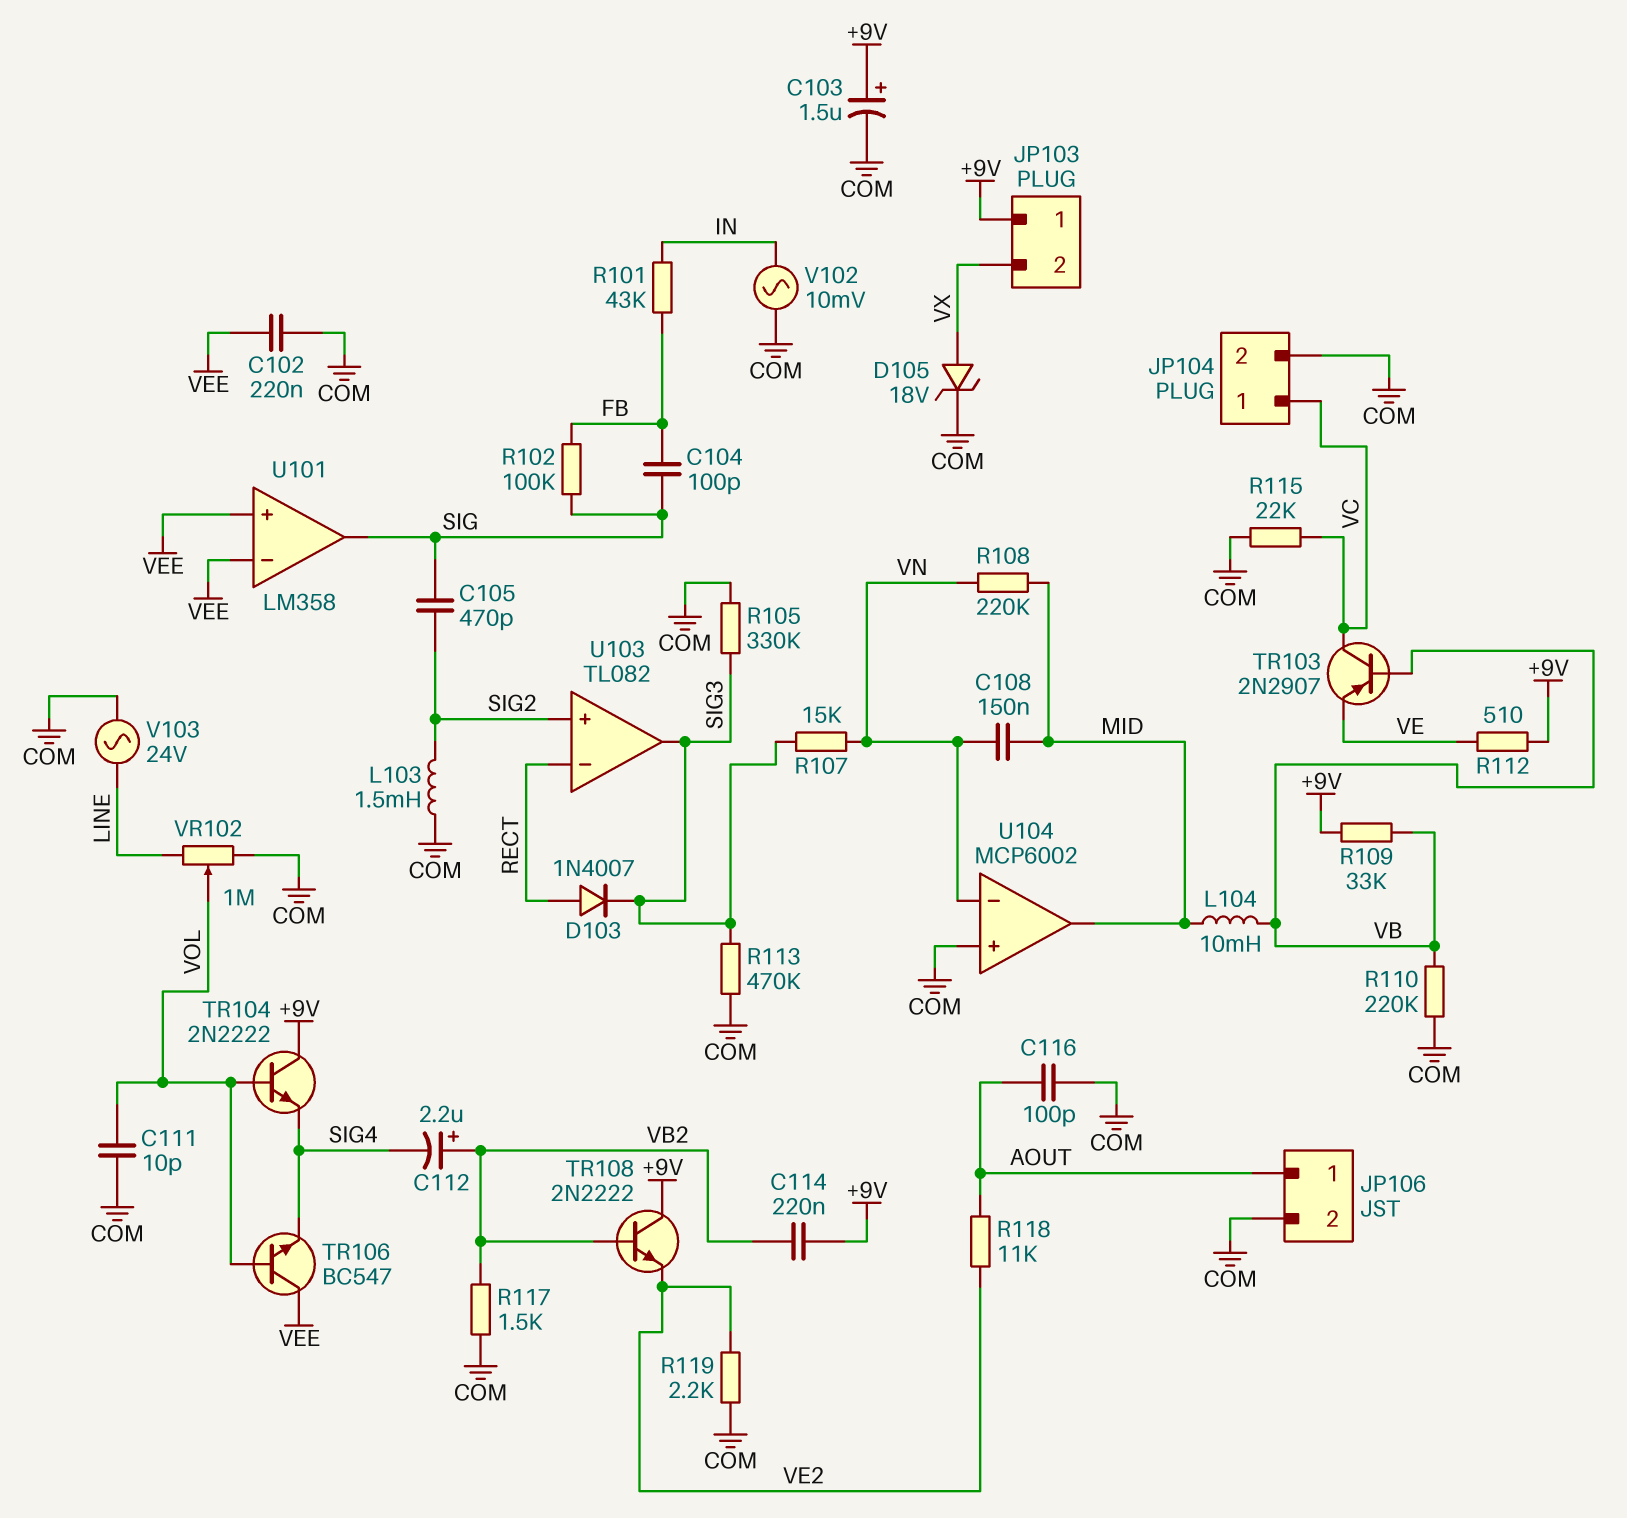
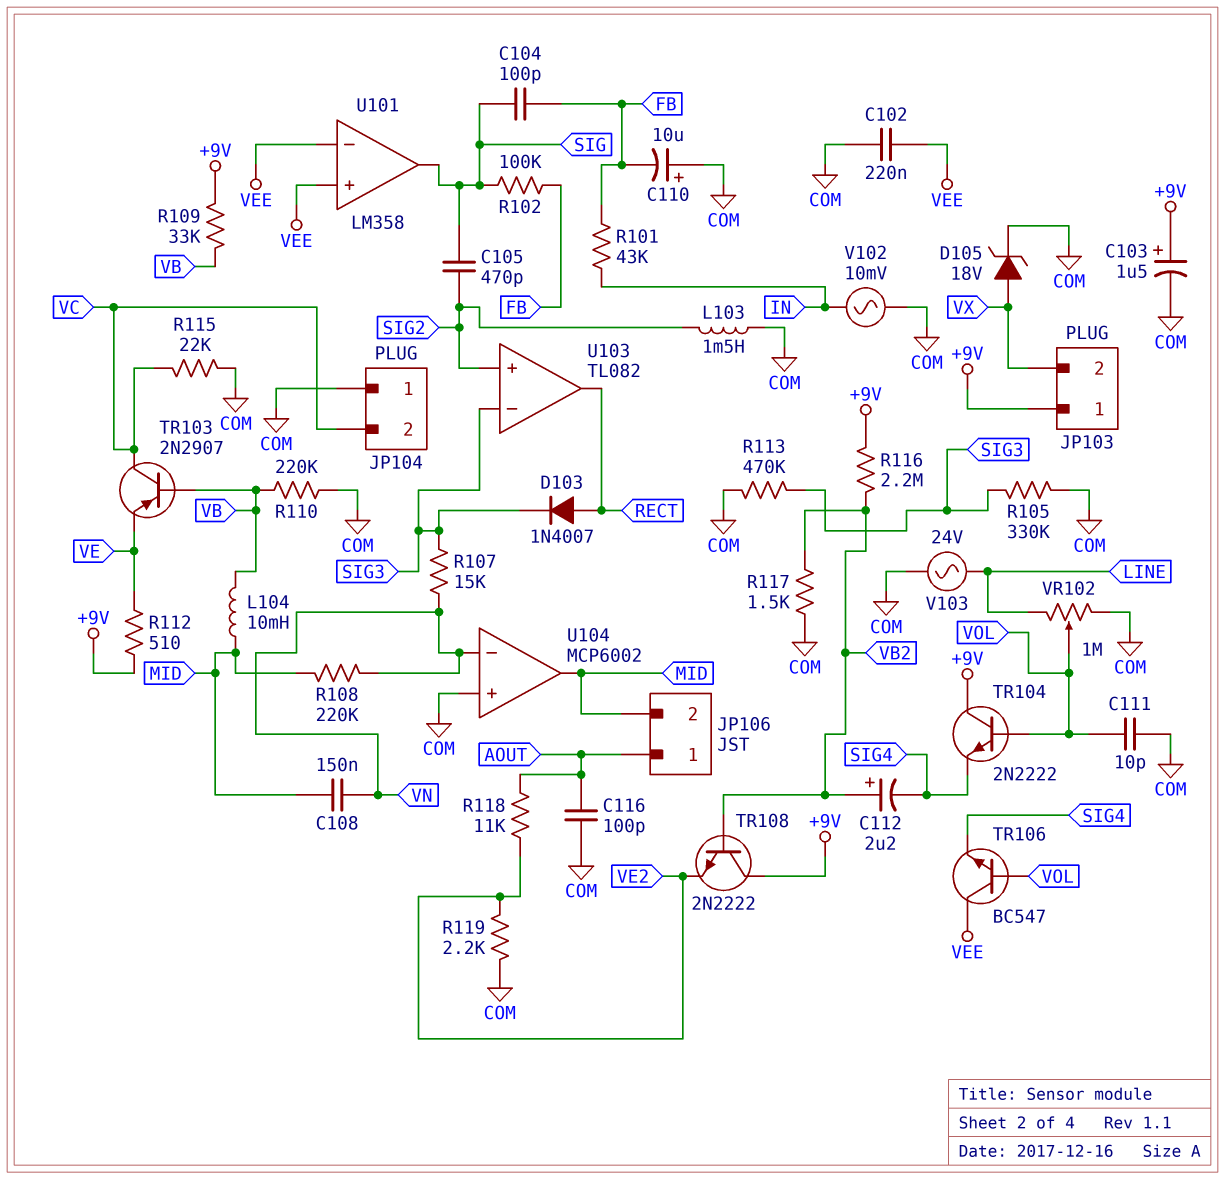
C110: none -> 10uF (plus COM, minus FB)
C114: 220nF (+9V, VB2) -> none
JP104 pin 1: VC -> COM
JP104 pin 2: COM -> VC
JP106 pin 2: COM -> MID
R116: none -> 2.2M (+9V, VB2)
U103 pin in-: RECT -> SIG3
U103 pin out: SIG3 -> RECT

